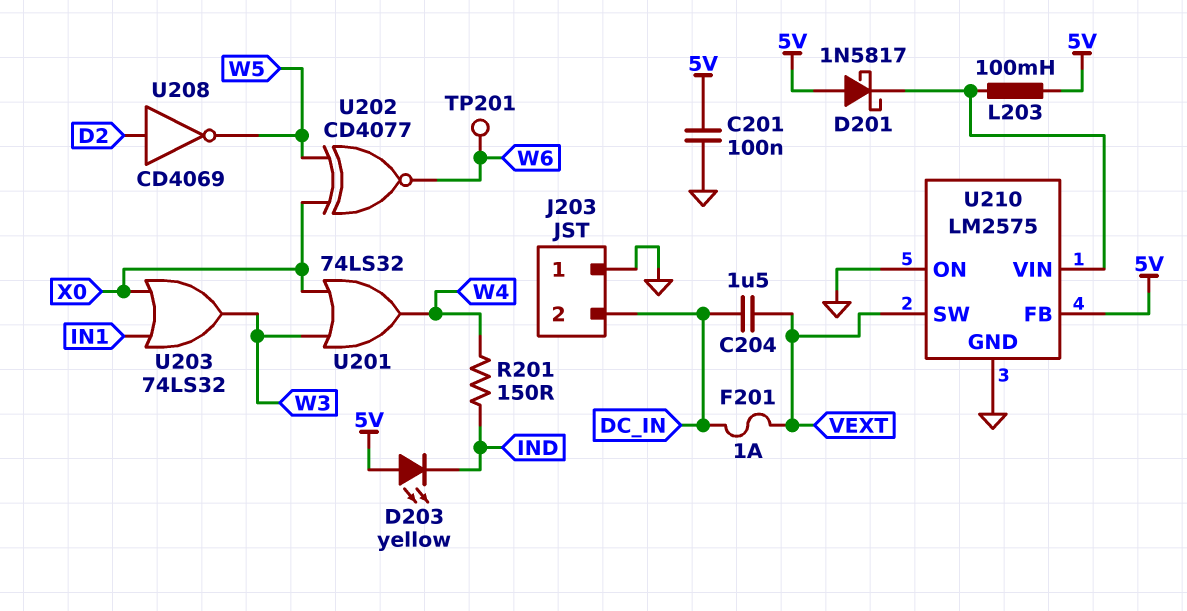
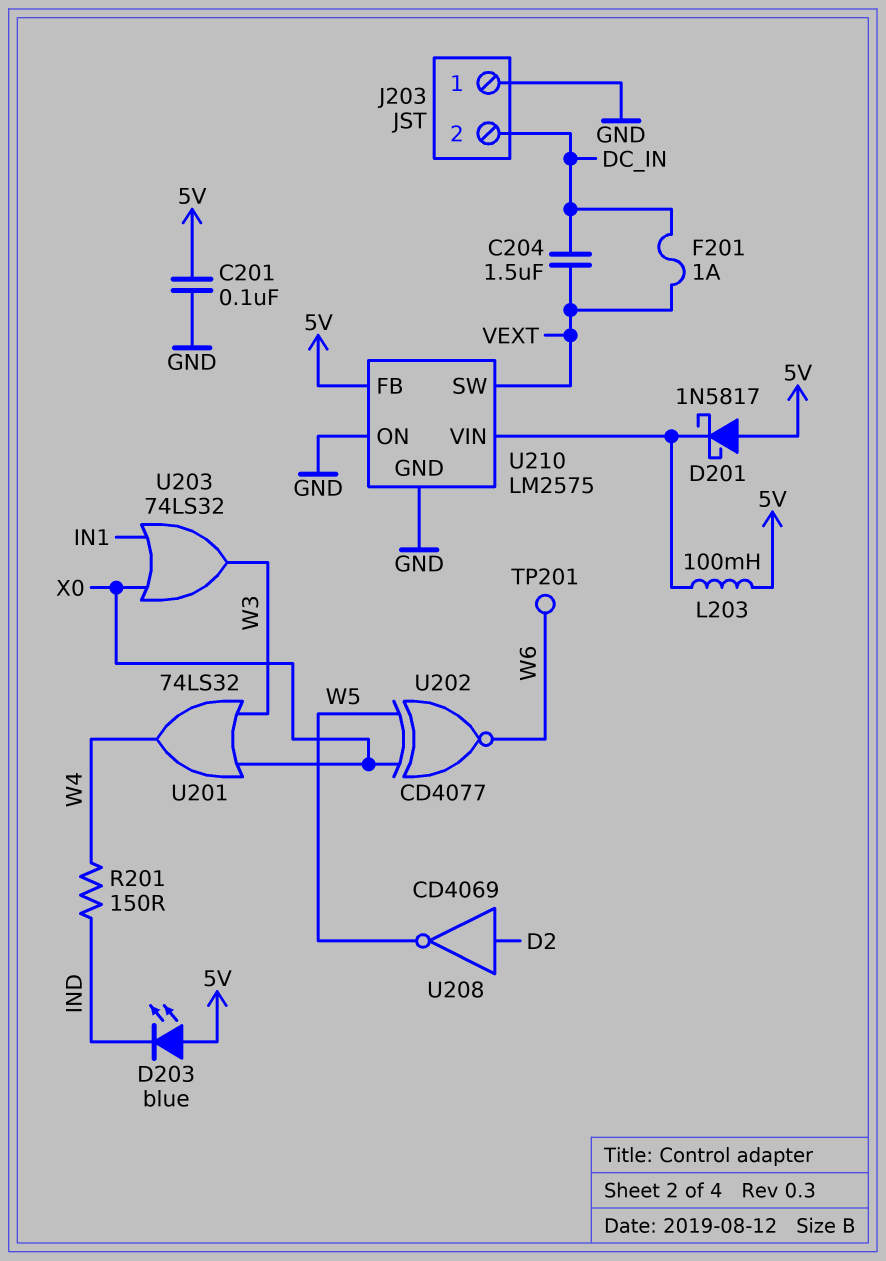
D203: LED yellow (A 5V, K IND) -> LED blue (A 5V, K IND)

